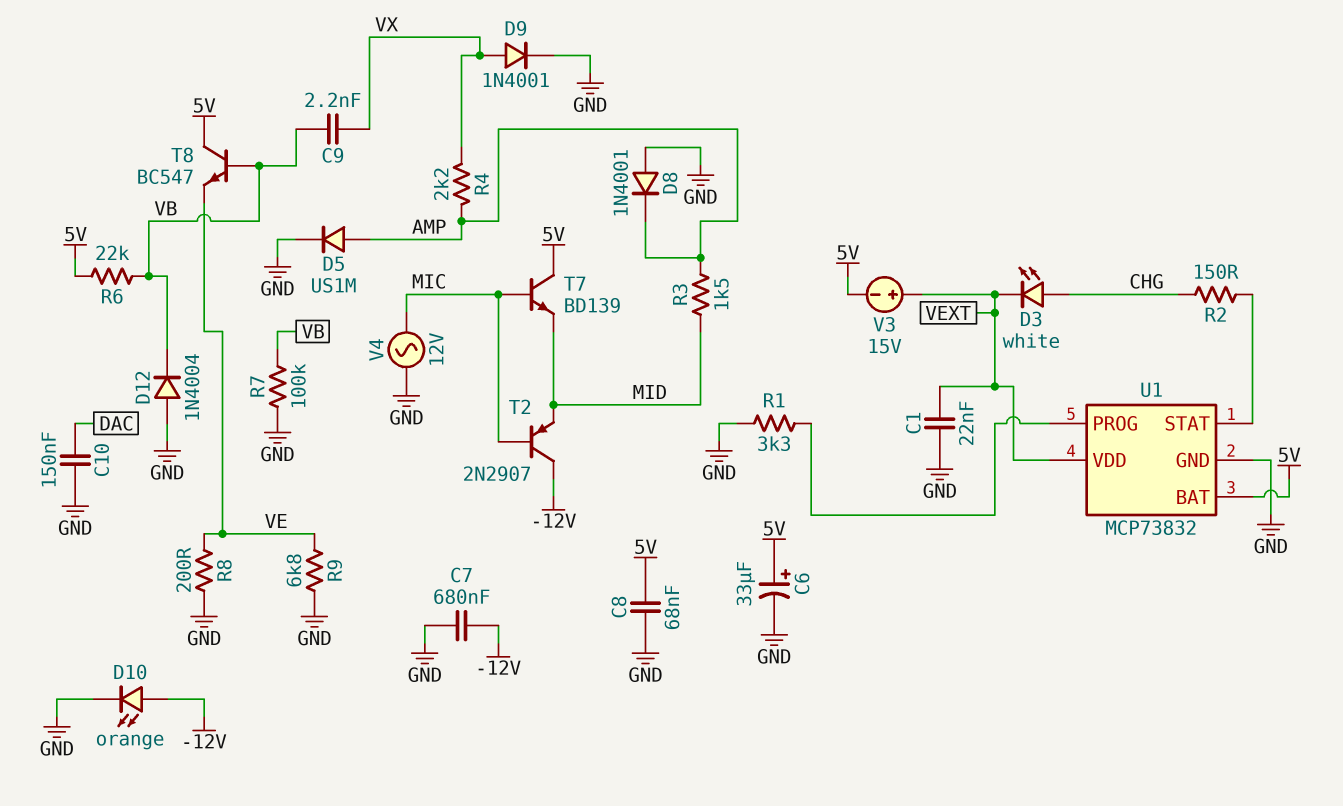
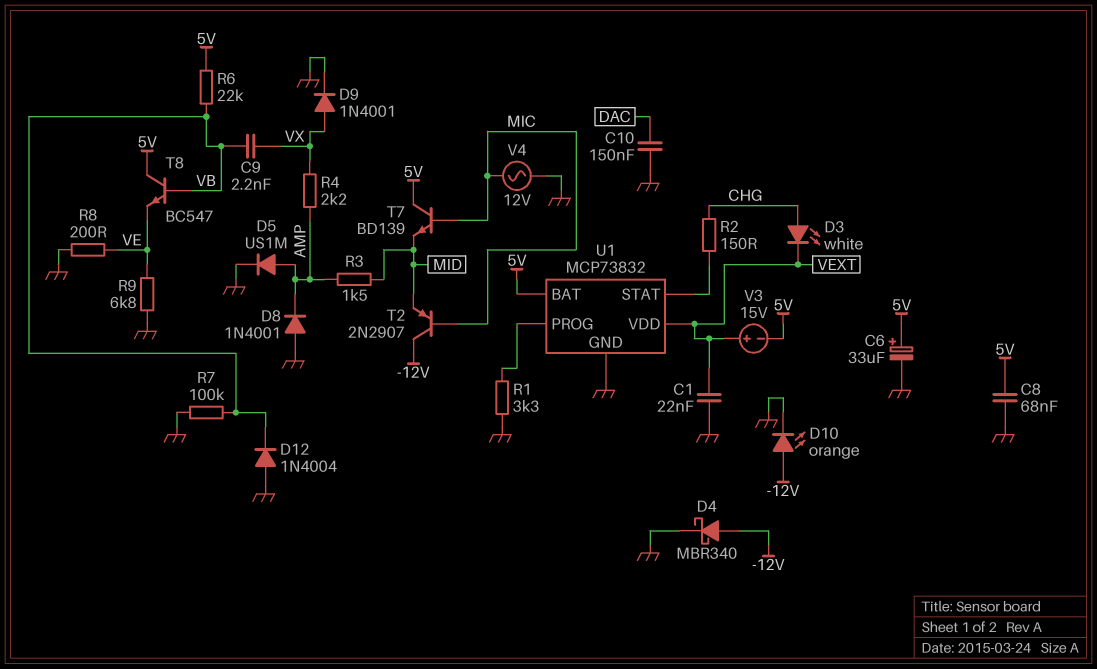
C7: 680nF (-12V, GND) -> none
D4: none -> schottky MBR340 (A -12V, K GND)

